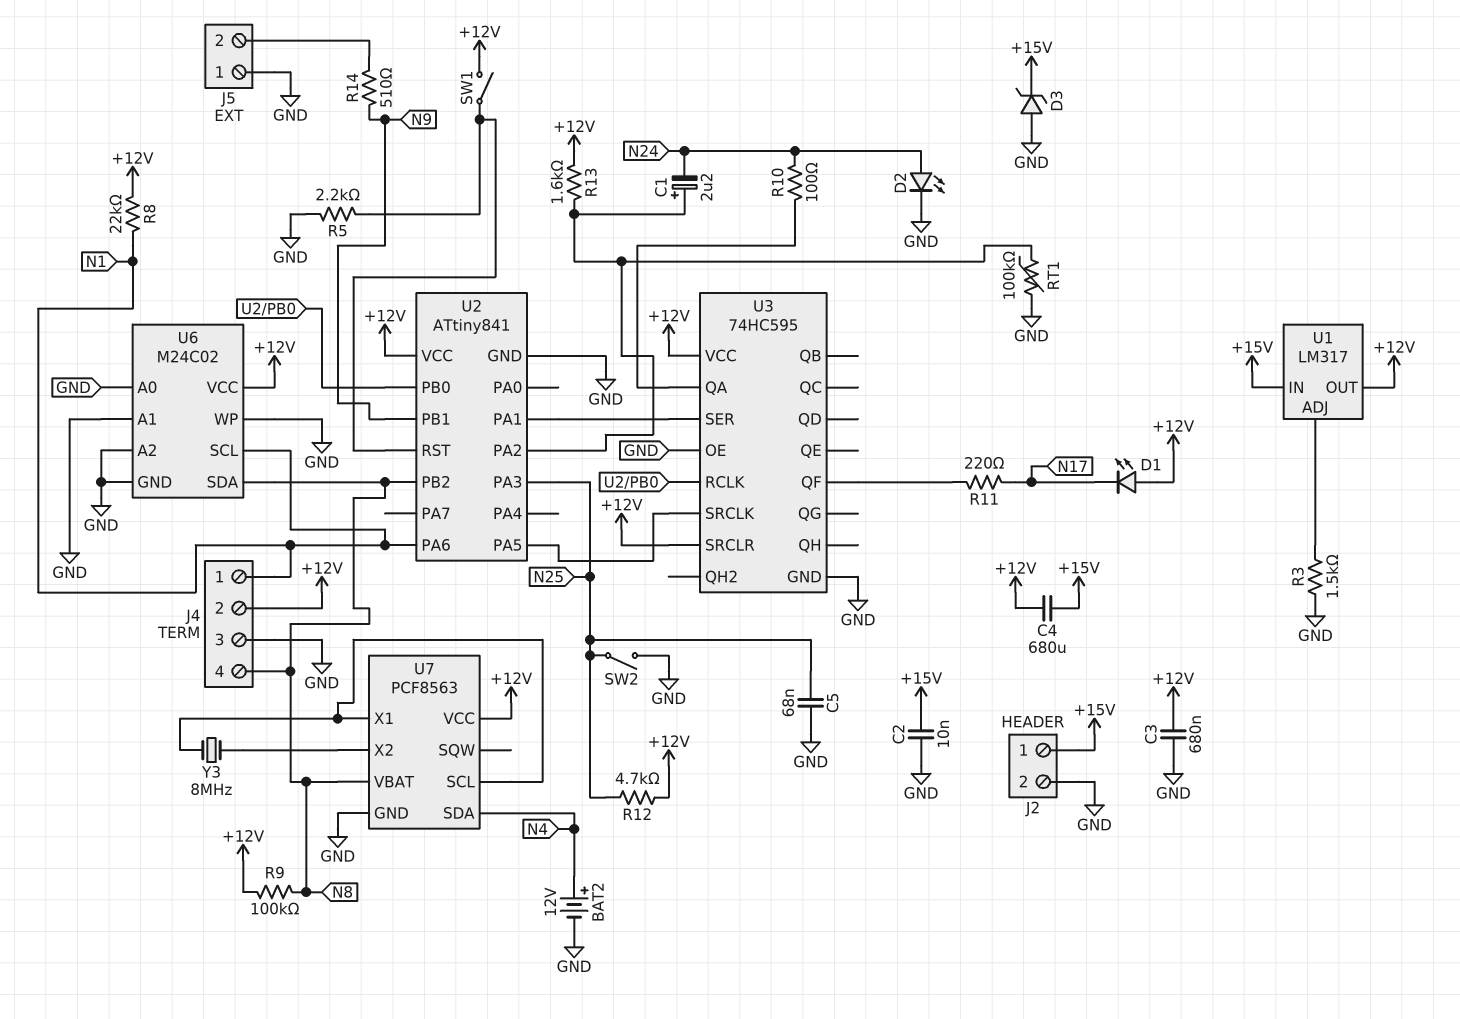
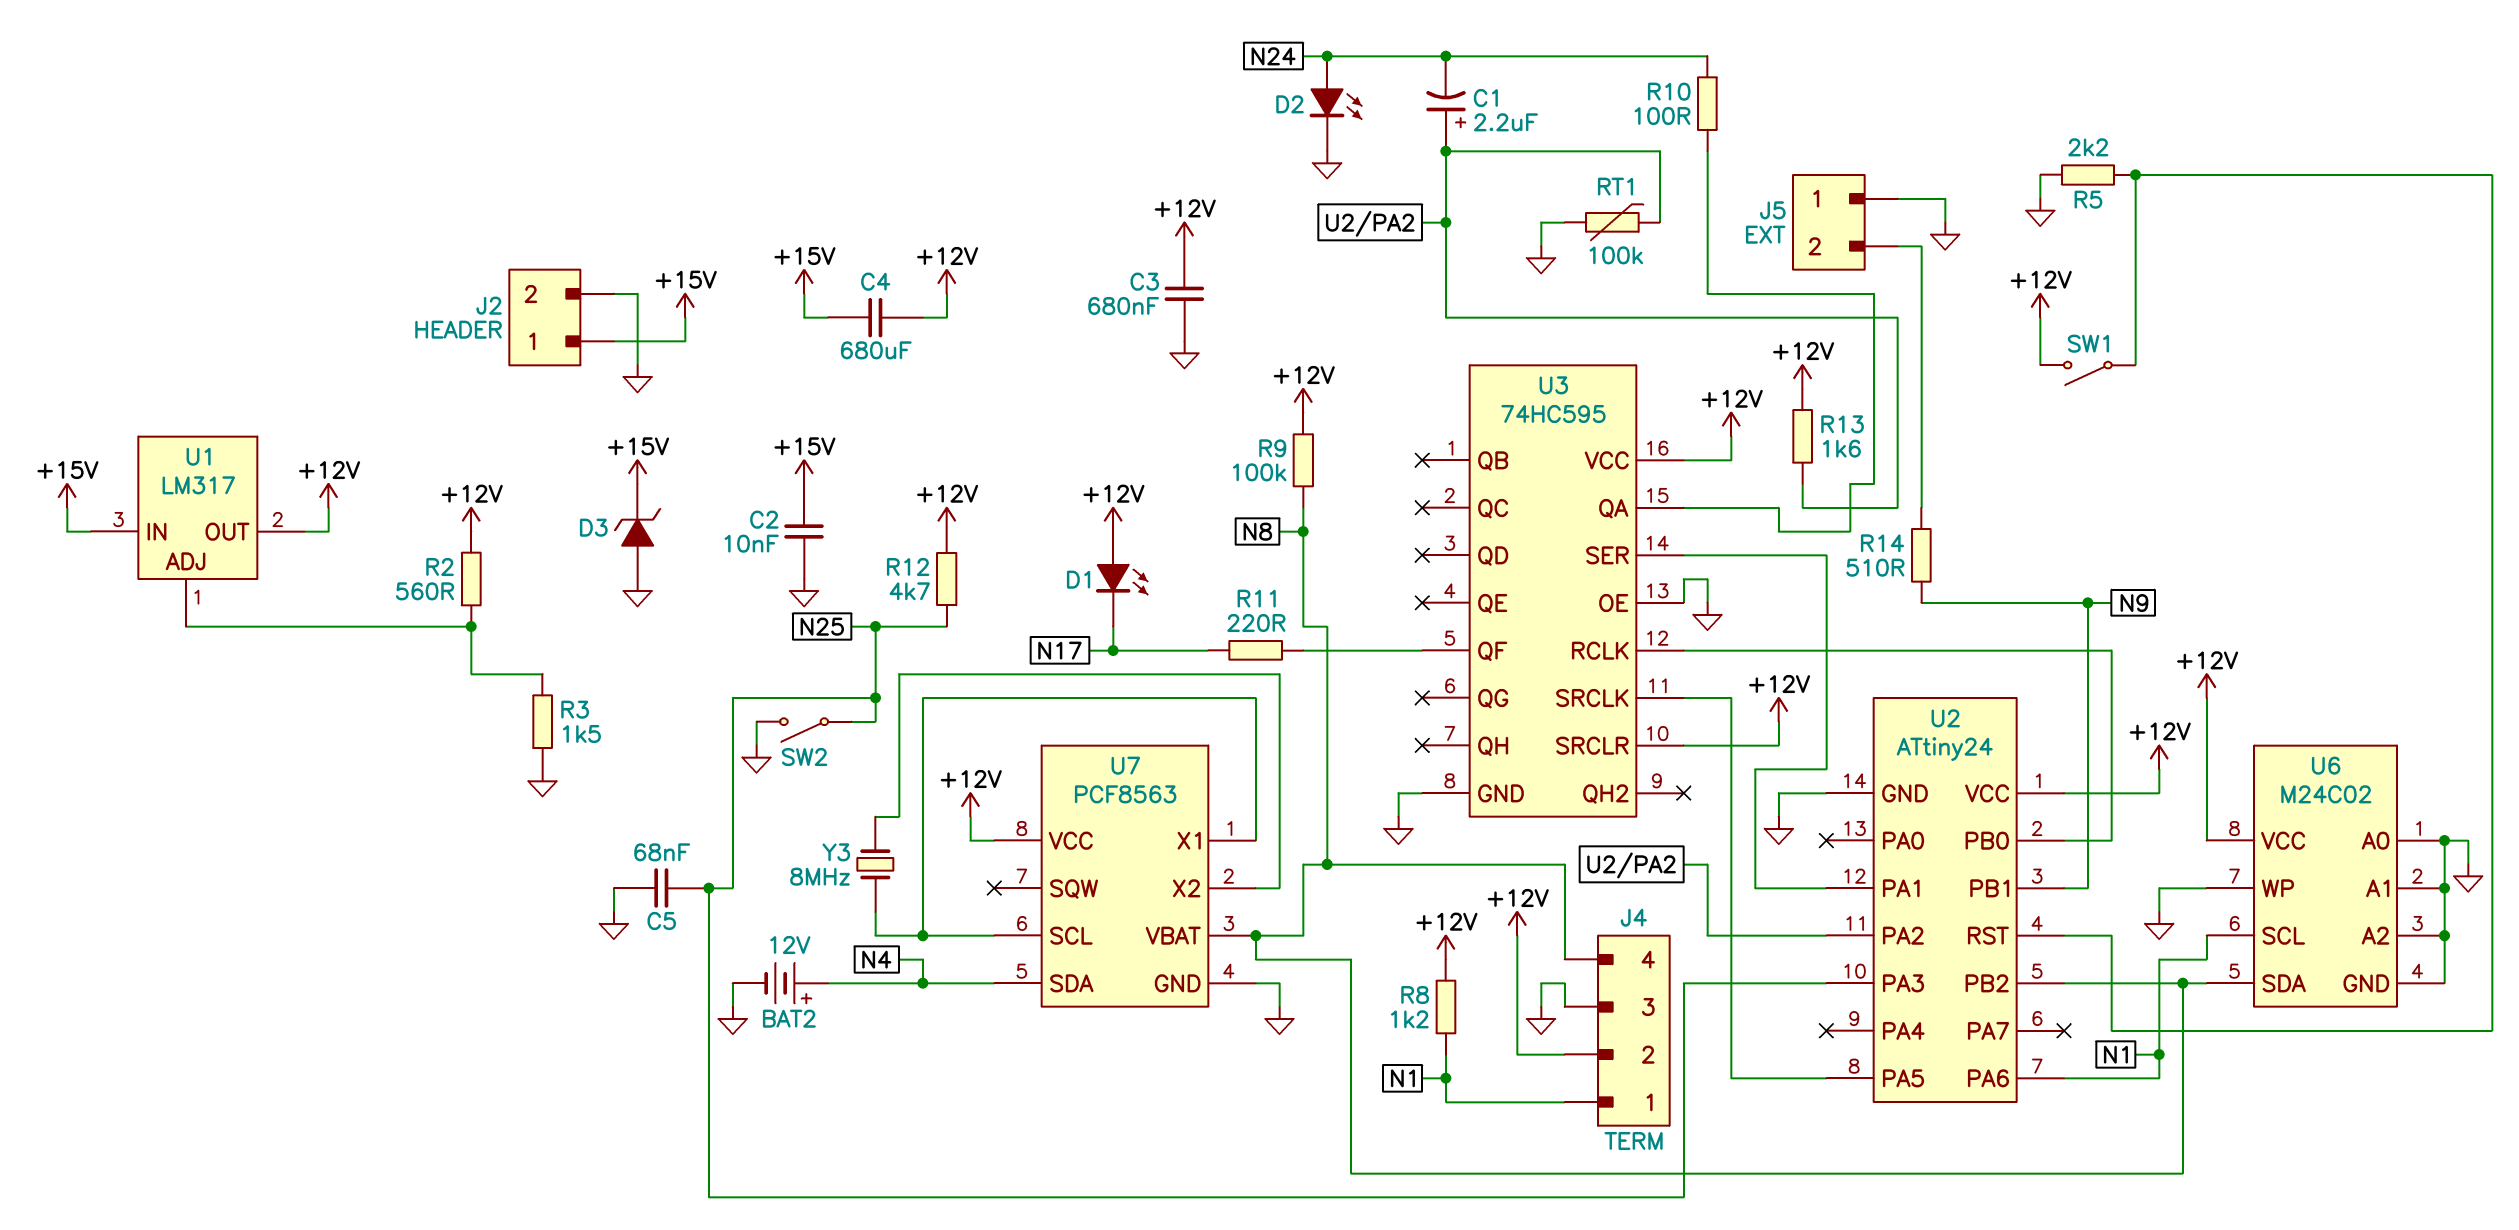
R2: none -> 560 (+12V, U1/ADJ)
R8: 22k (+12V, N1) -> 1.2k (+12V, N1)
U2: ATtiny841 -> ATtiny24

